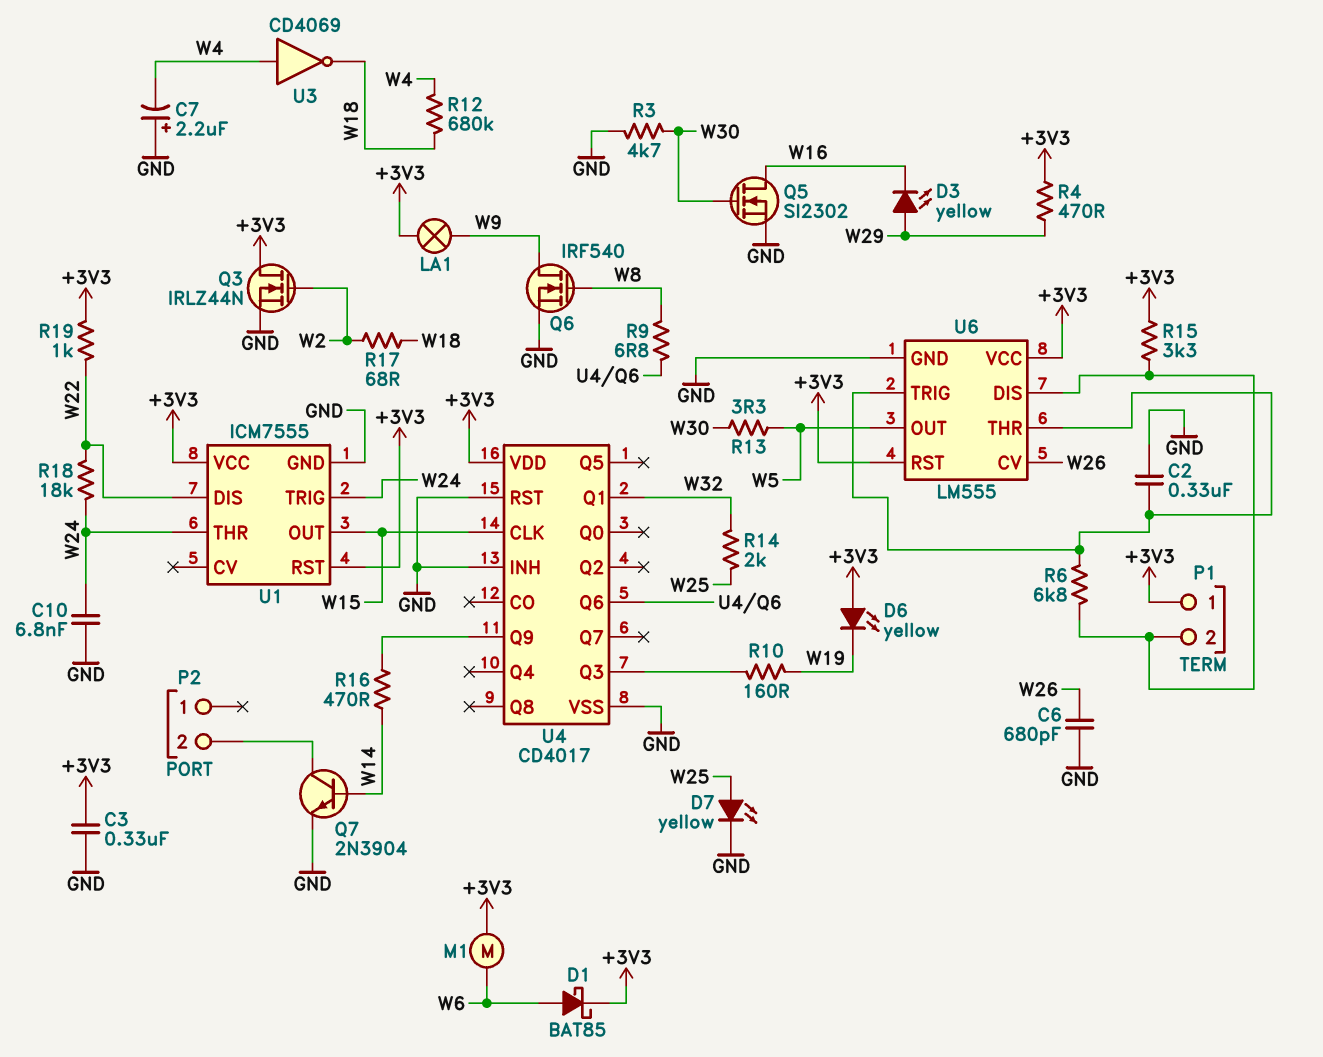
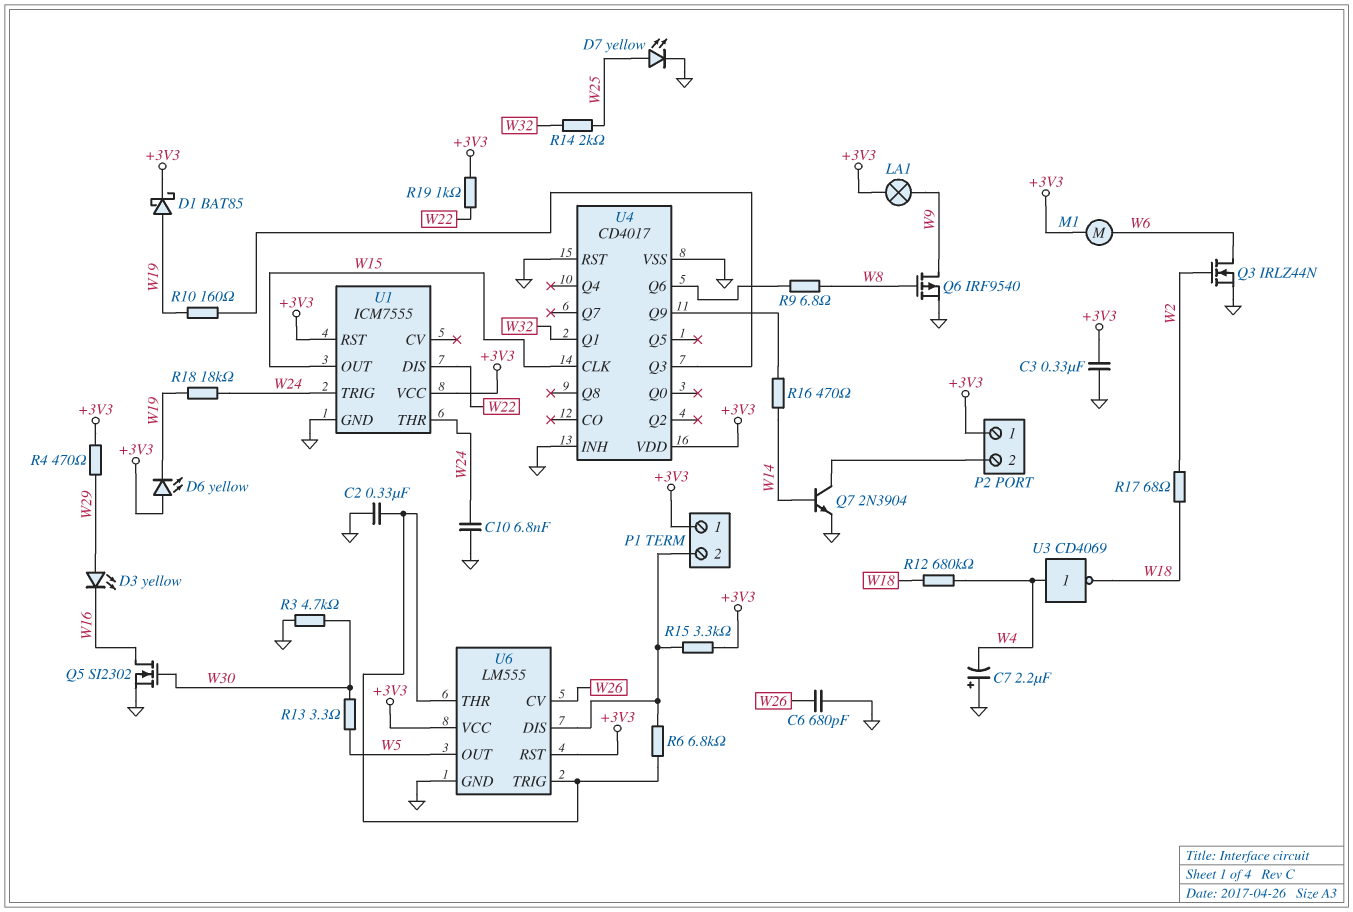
D1: schottky BAT85 (A W6, K +3V3) -> schottky BAT85 (A W19, K +3V3)
P2 pin 1: none -> +3V3
Q3: NMOS IRLZ44N (G W2, D +3V3, S GND) -> NMOS IRLZ44N (G W2, D W6, S GND)
Q6: NMOS IRF540 (G W8, D W9, S GND) -> PMOS IRF9540 (G W8, D W9, S GND)
R18: 18k (W22, W24) -> 18k (W19, W24)

